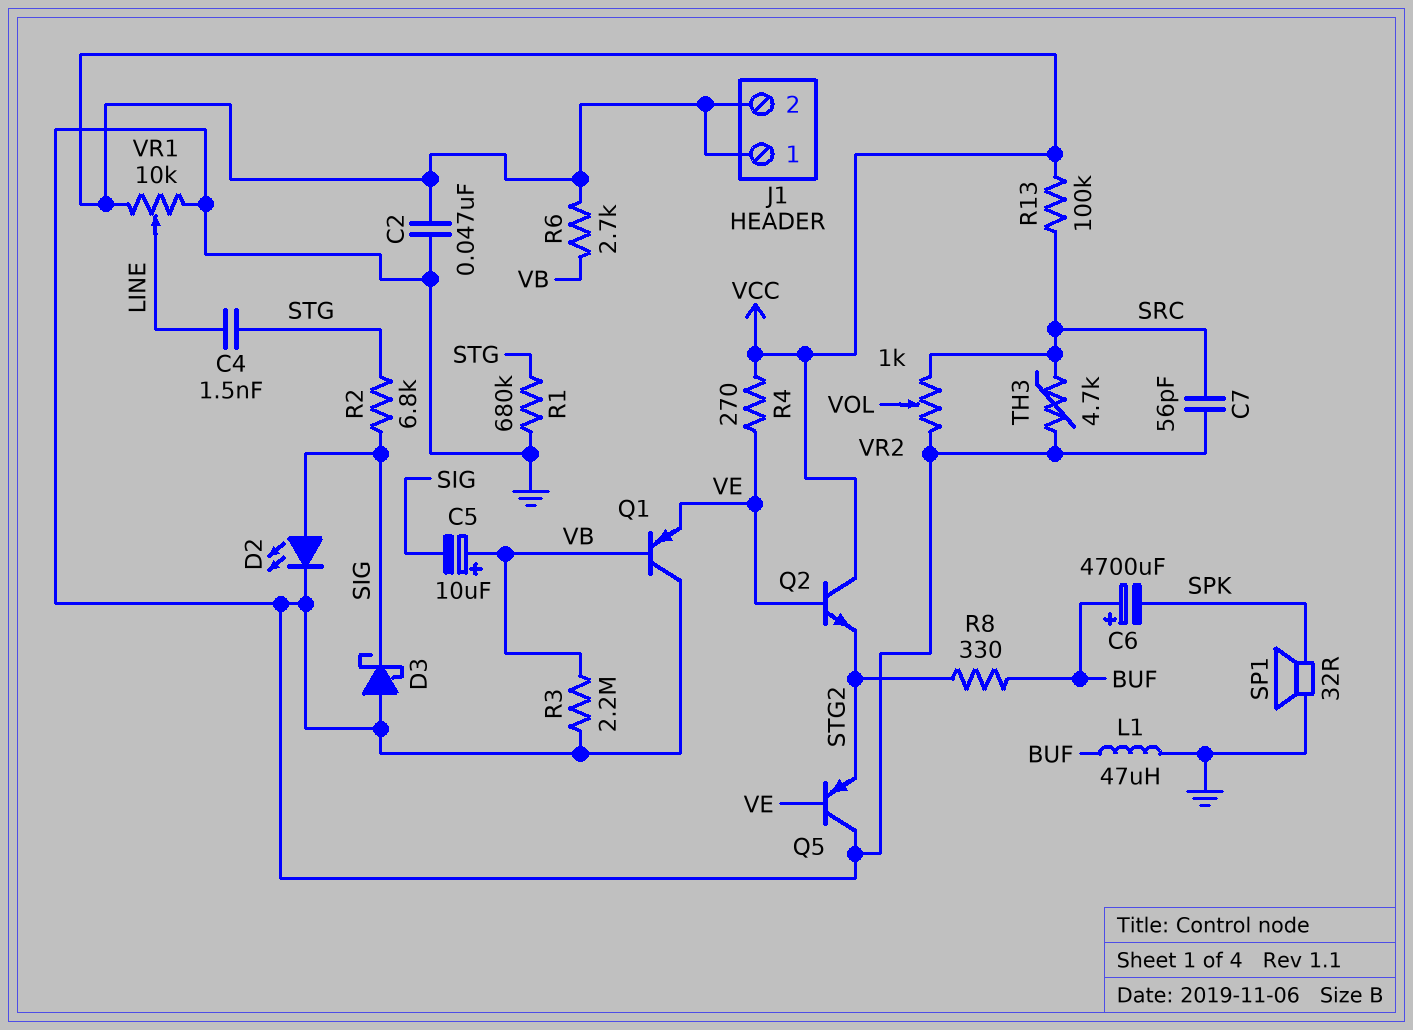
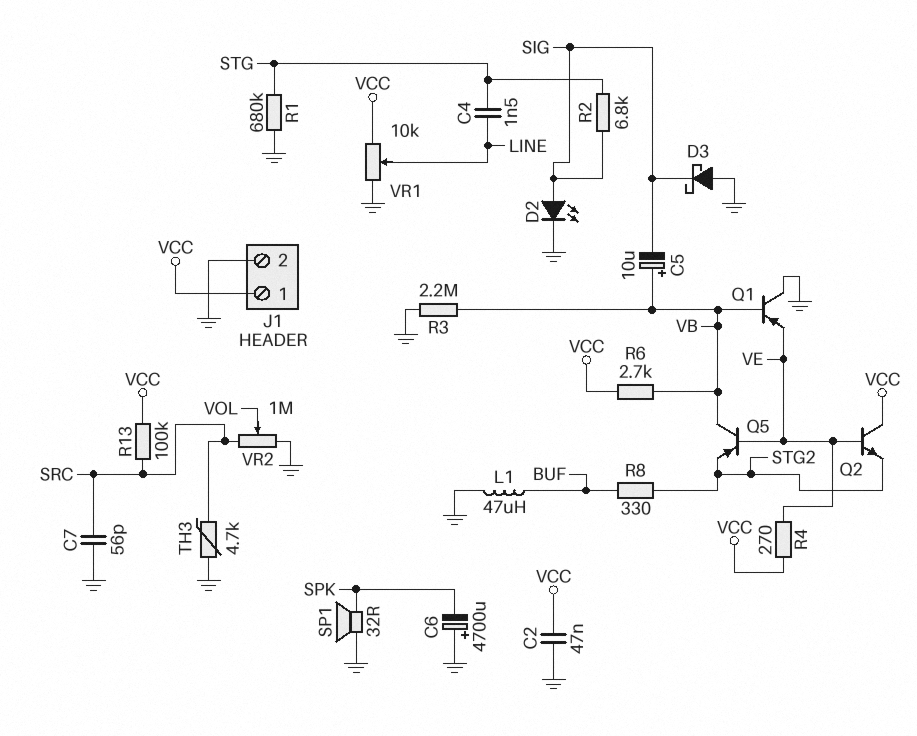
C6: 4700uF (plus BUF, minus SPK) -> 4700uF (plus GND, minus SPK)
J1 pin 2: VCC -> GND
Q5: PNP (B VE, C GND, E STG2) -> PNP (B VE, C VB, E STG2)
VR2: 1k (GND, SRC, wiper VOL) -> 1M (GND, SRC, wiper VOL)

